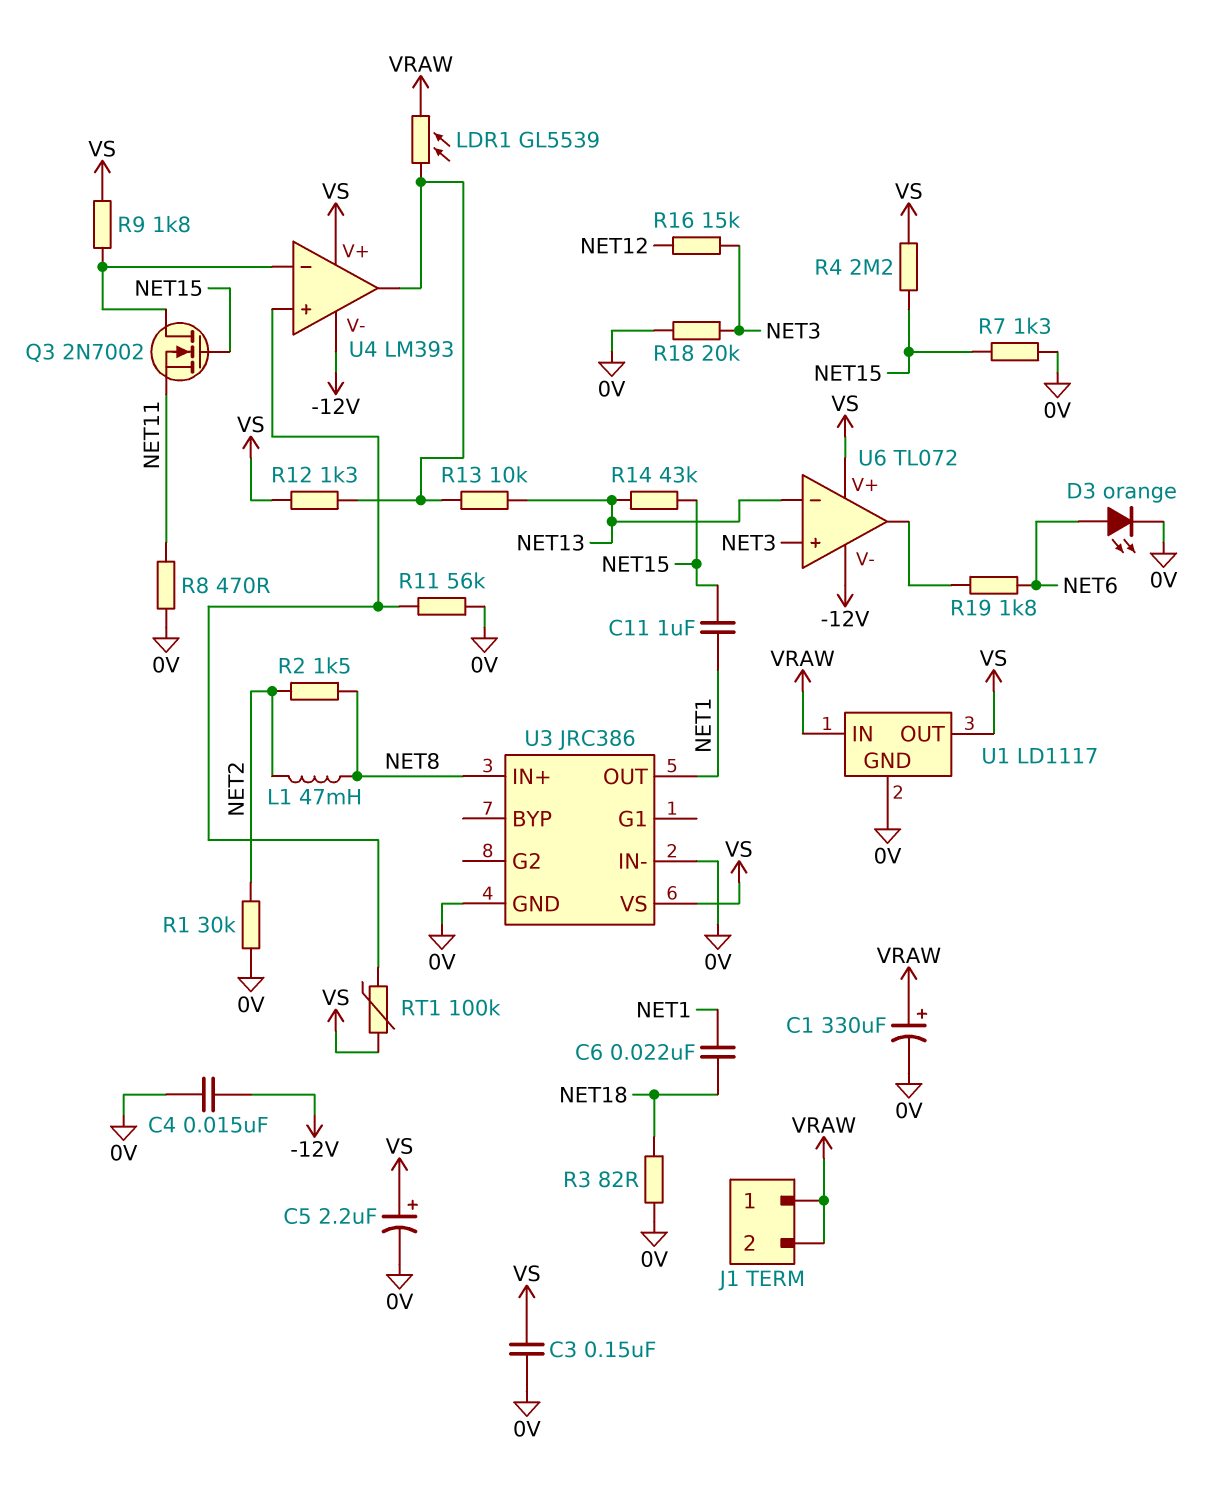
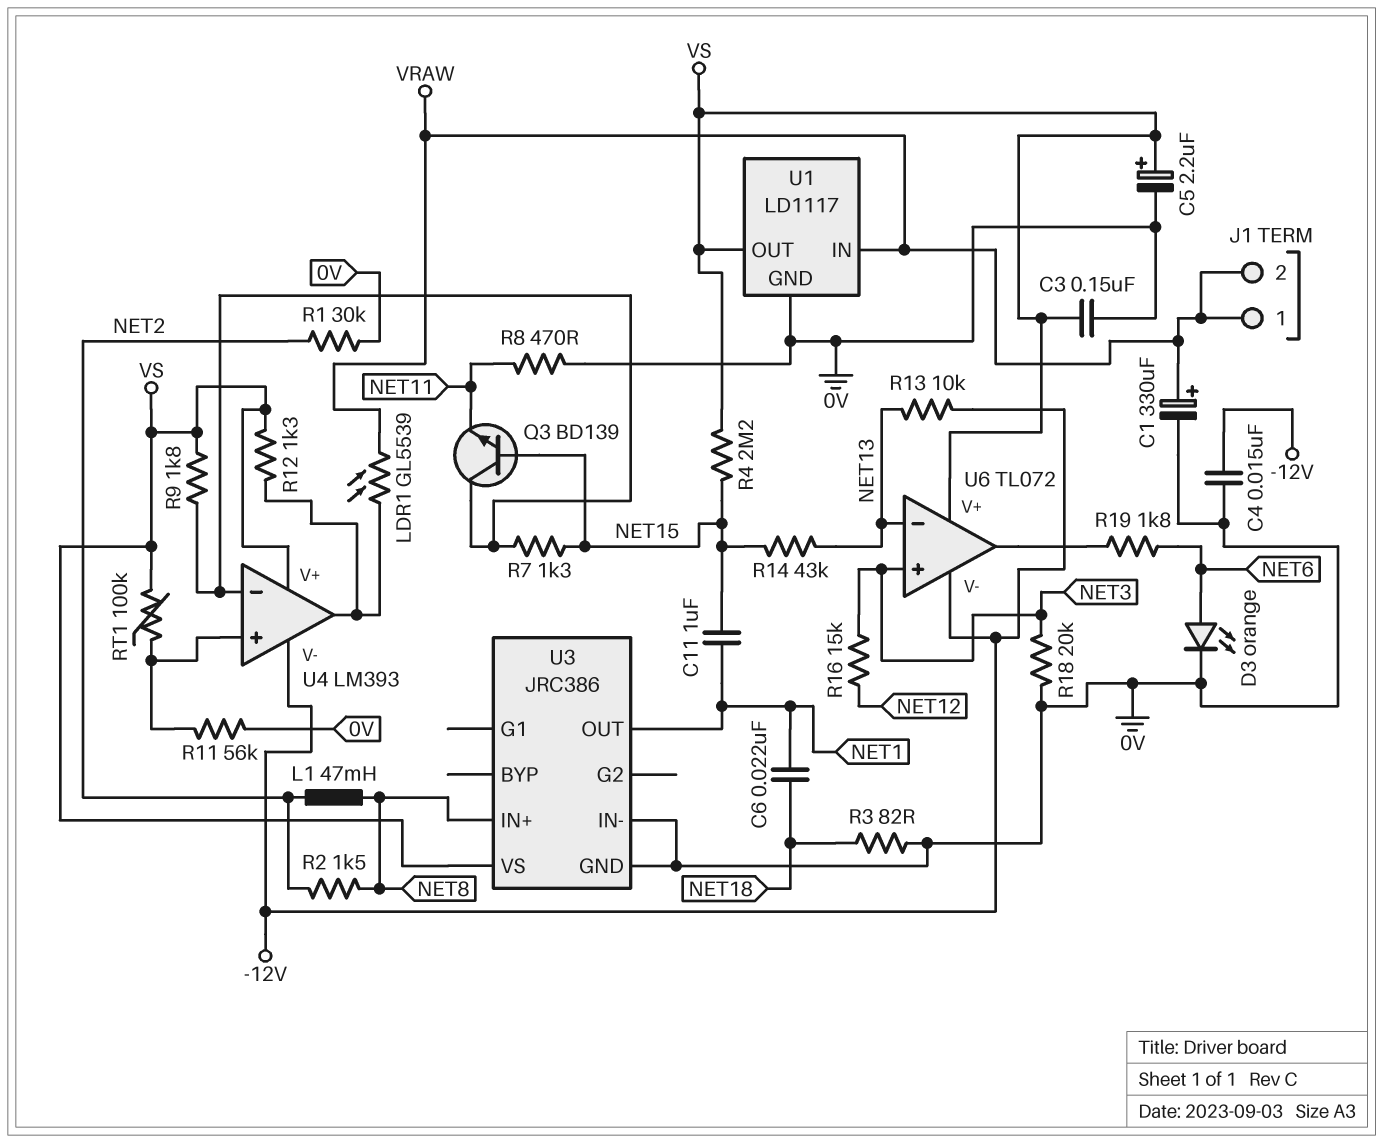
Q3: NMOS 2N7002 (G NET15, D U4/in-, S NET11) -> NPN BD139 (B NET15, C U4/in-, E NET11)
R7: 1.3k (0V, NET15) -> 1.3k (NET15, U4/in-)
R13: 10k (NET13, U4/out) -> 10k (-12V, NET13)

